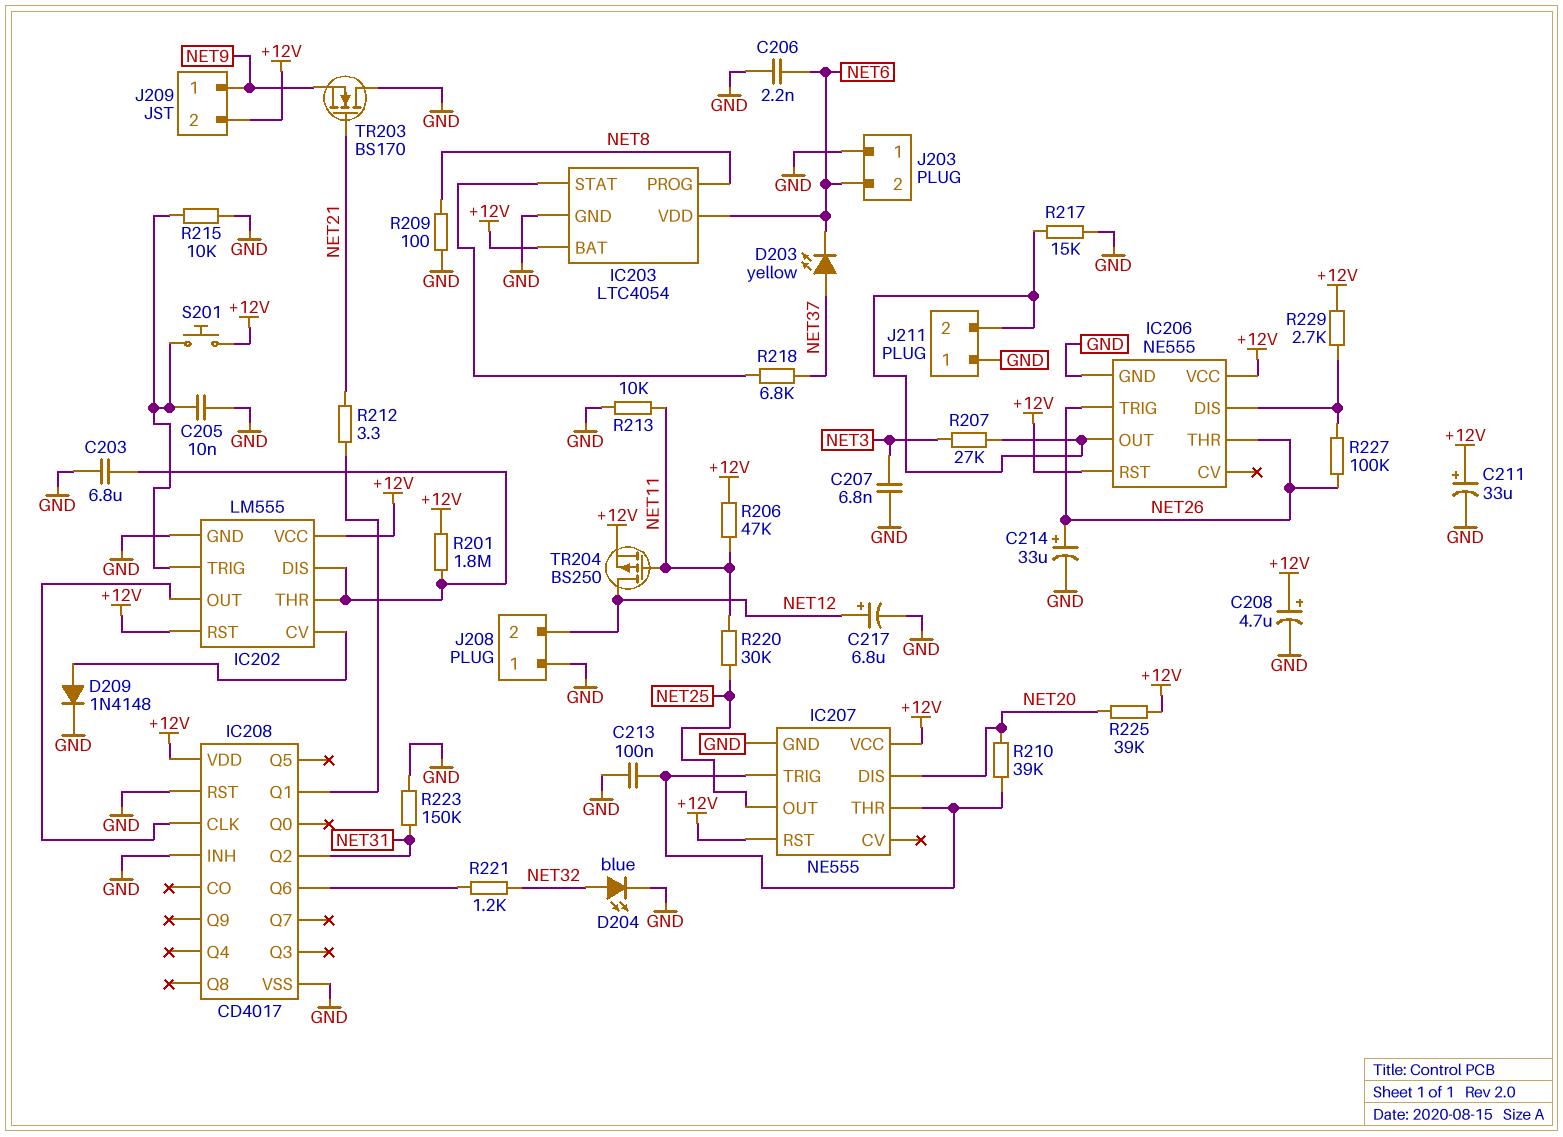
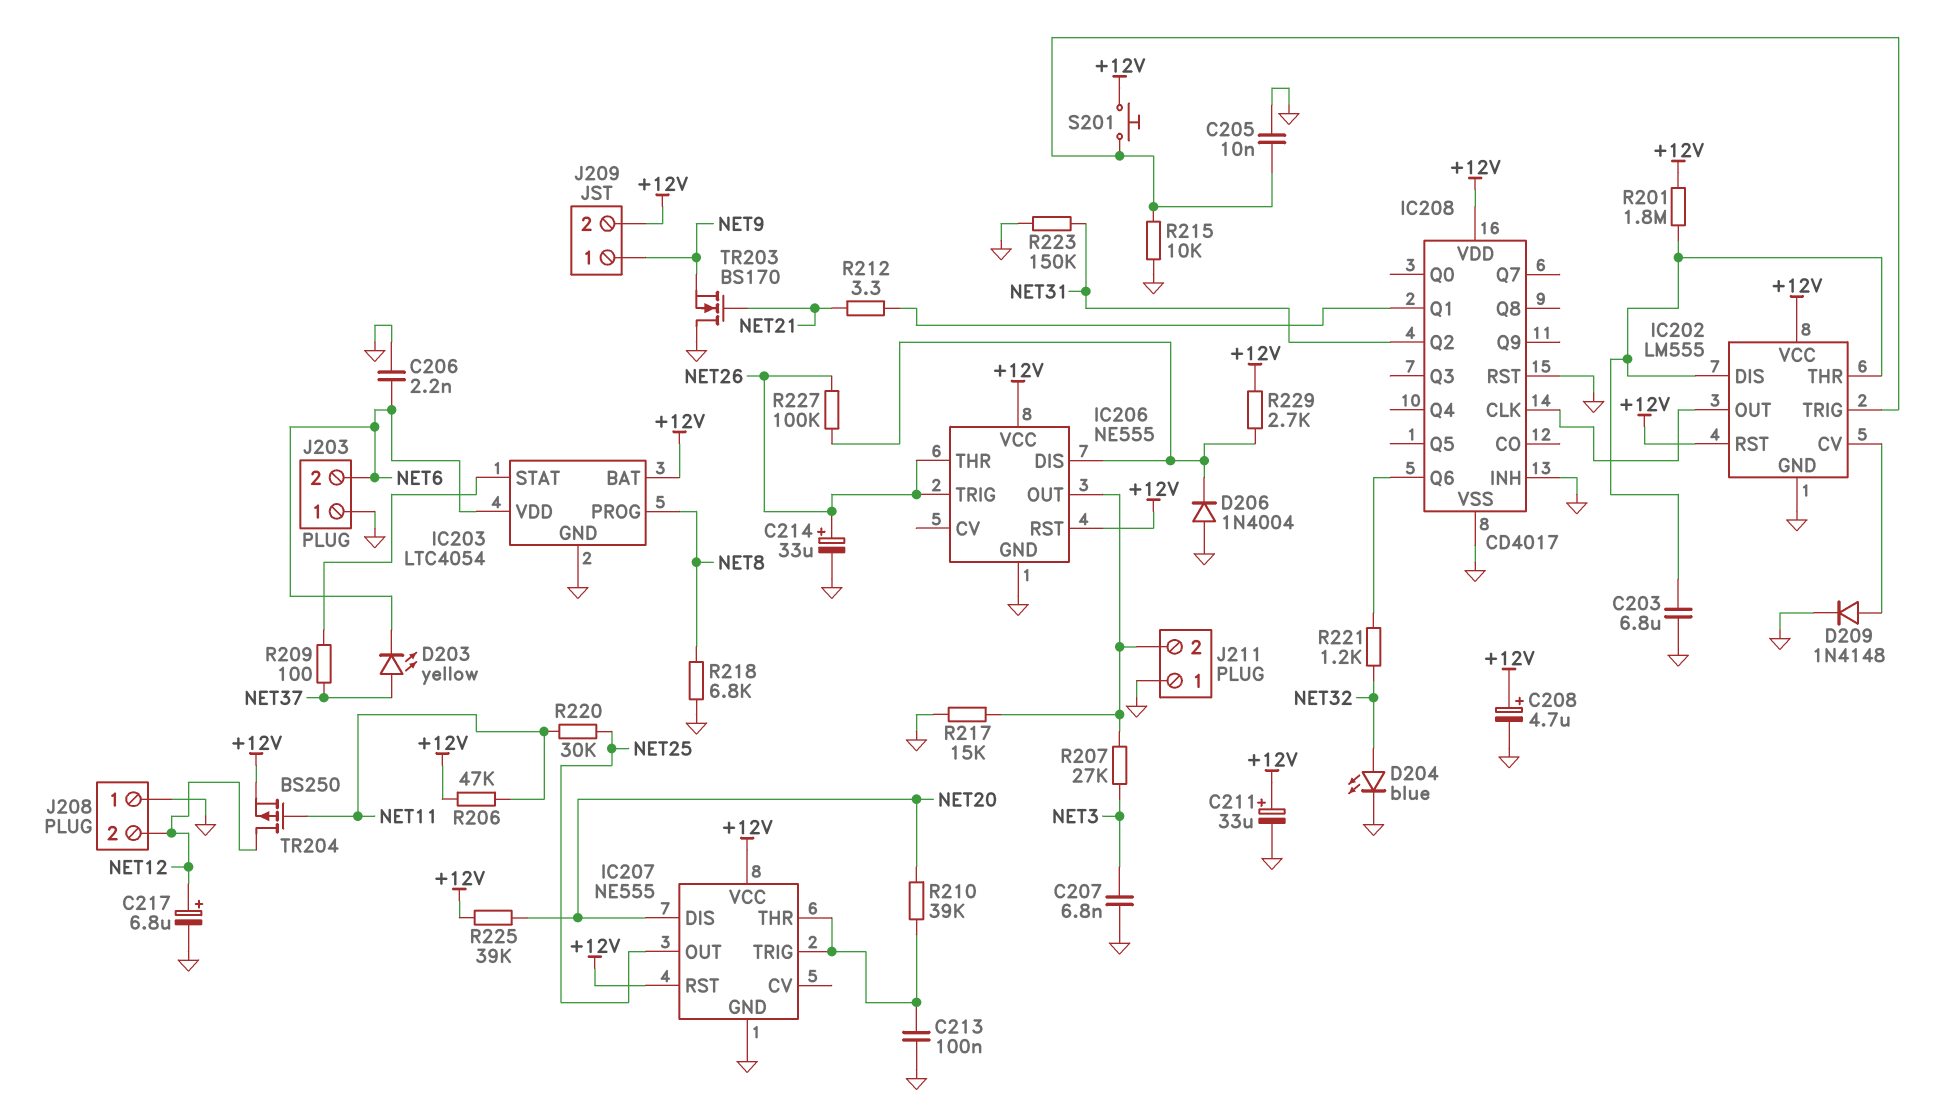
D206: none -> diode 1N4004 (A GND, K IC206/DIS)
R209: 100 (GND, NET8) -> 100 (IC203/STAT, NET37)
R213: 10k (GND, NET11) -> none
R218: 6.8k (IC203/STAT, NET37) -> 6.8k (GND, NET8)

